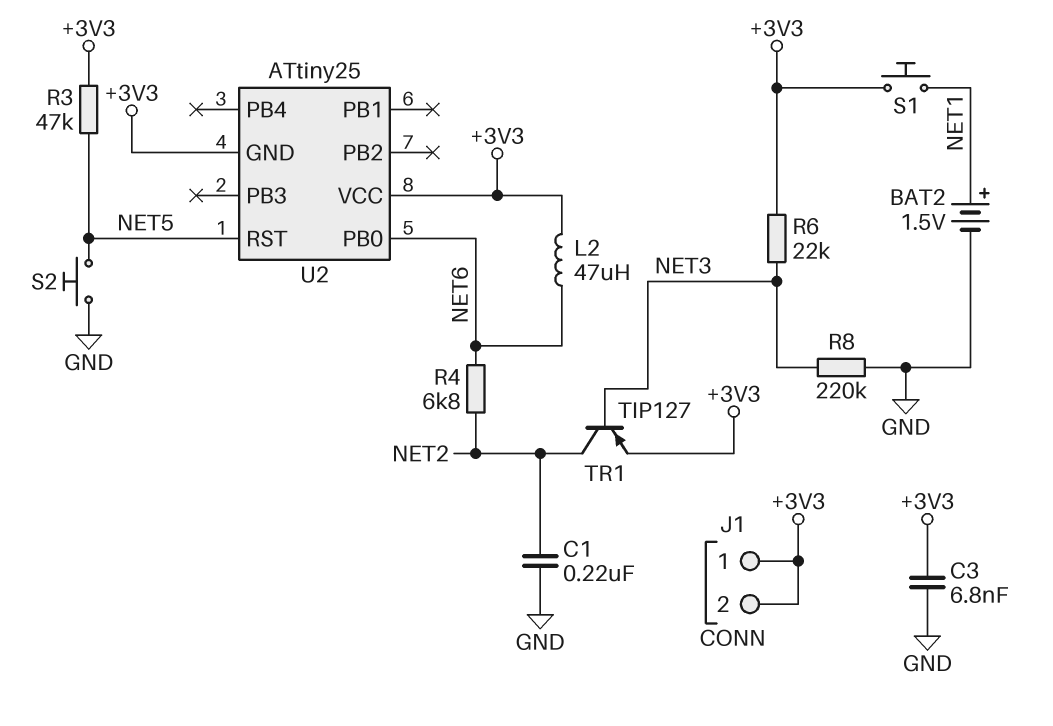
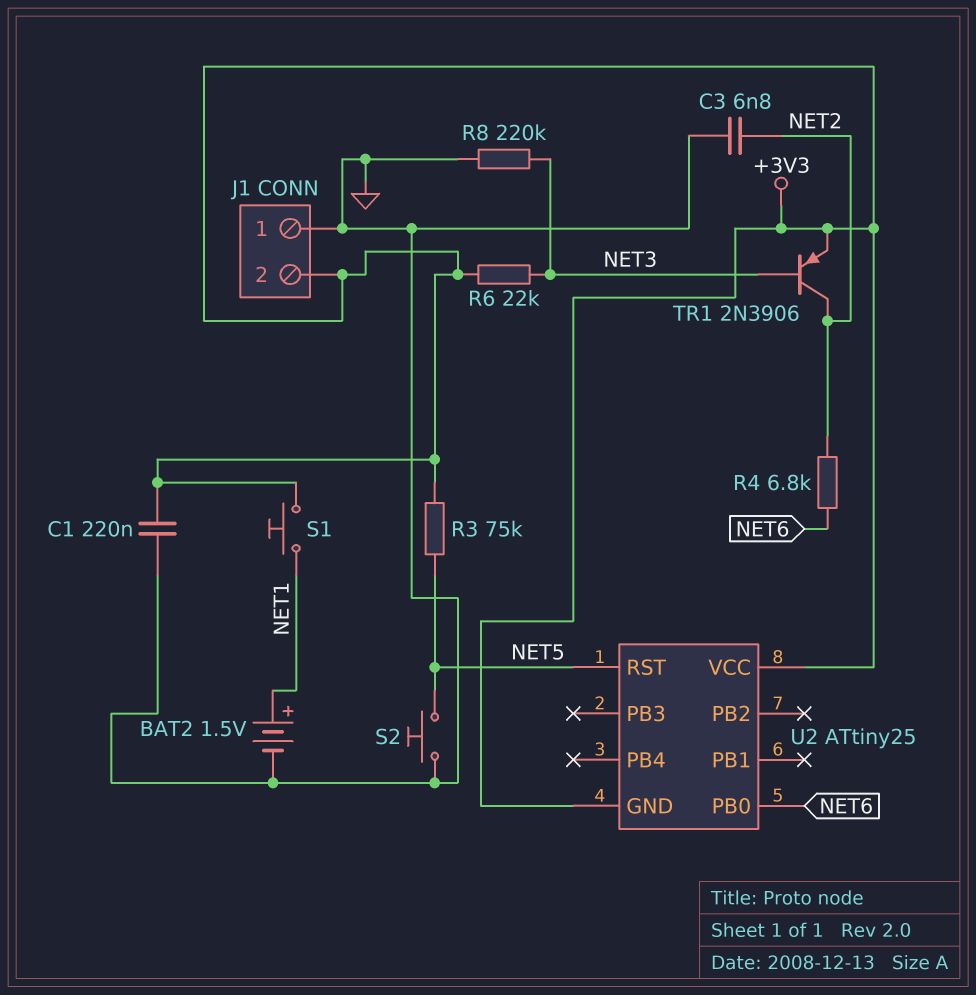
C1: 220nF (GND, NET2) -> 220nF (+3V3, GND)
C3: 6.8nF (+3V3, GND) -> 6.8nF (GND, NET2)
J1 pin 1: +3V3 -> GND
L2: 47uH (+3V3, NET6) -> none
R3: 47k (+3V3, NET5) -> 75k (+3V3, NET5)
TR1: PNP TIP127 (B NET3, C NET2, E +3V3) -> PNP 2N3906 (B NET3, C NET2, E +3V3)

